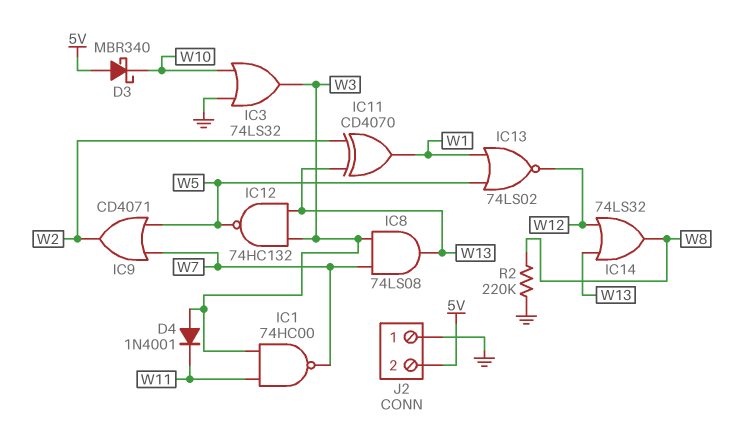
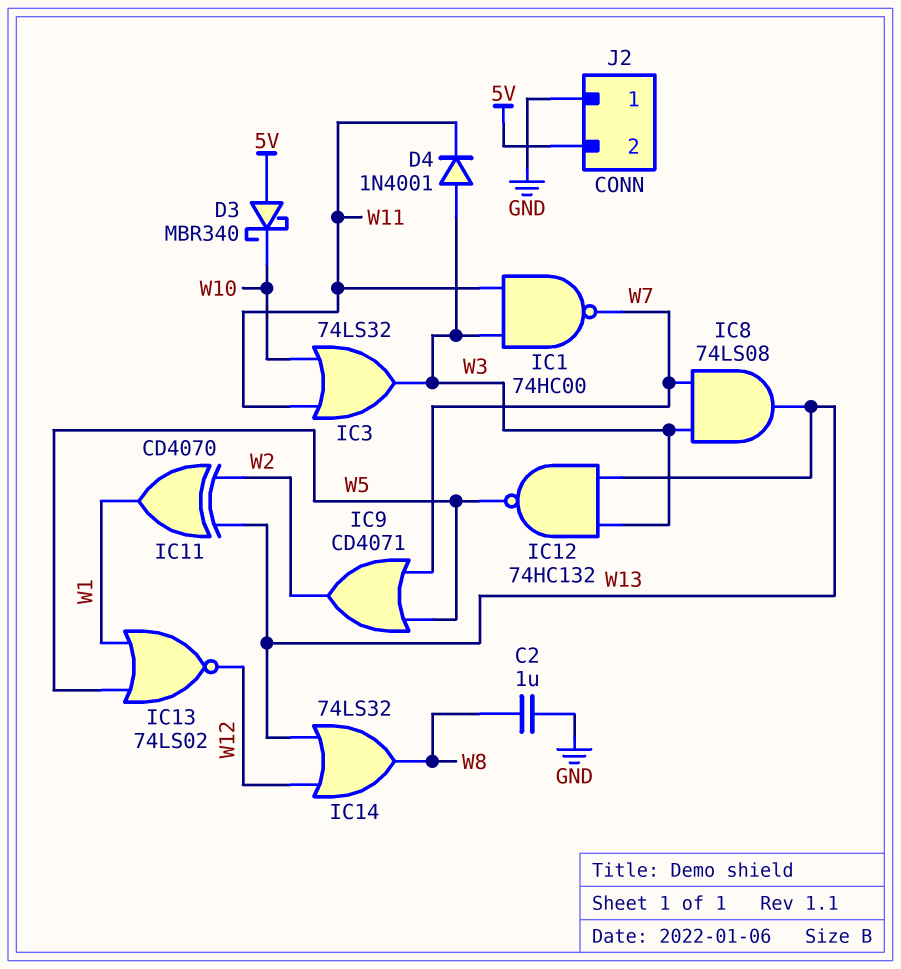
C2: none -> 1uF (GND, W8)
IC3: OR 74LS32 (in GND, in W10, out W3) -> OR 74LS32 (in W10, in W11, out W3)
R2: 220k (GND, W8) -> none

